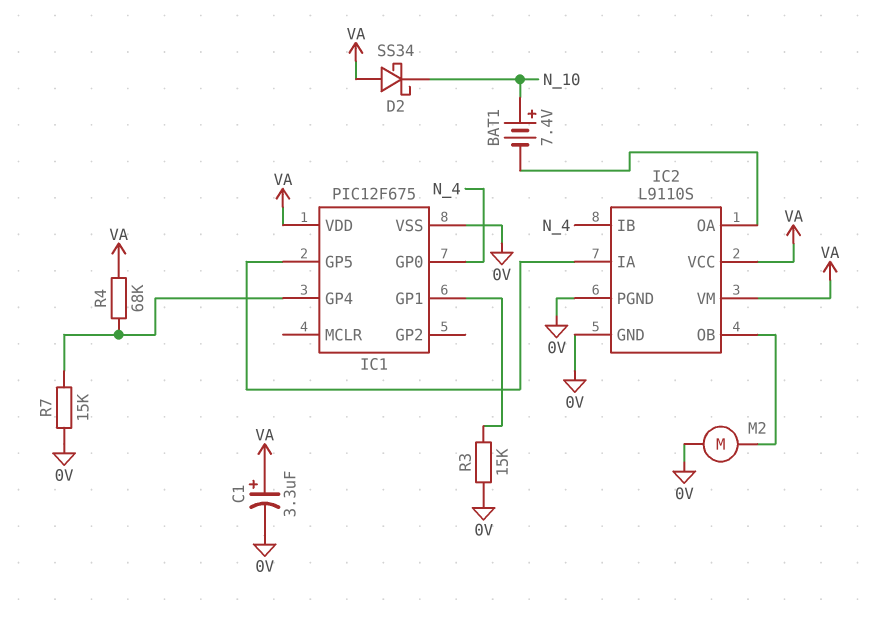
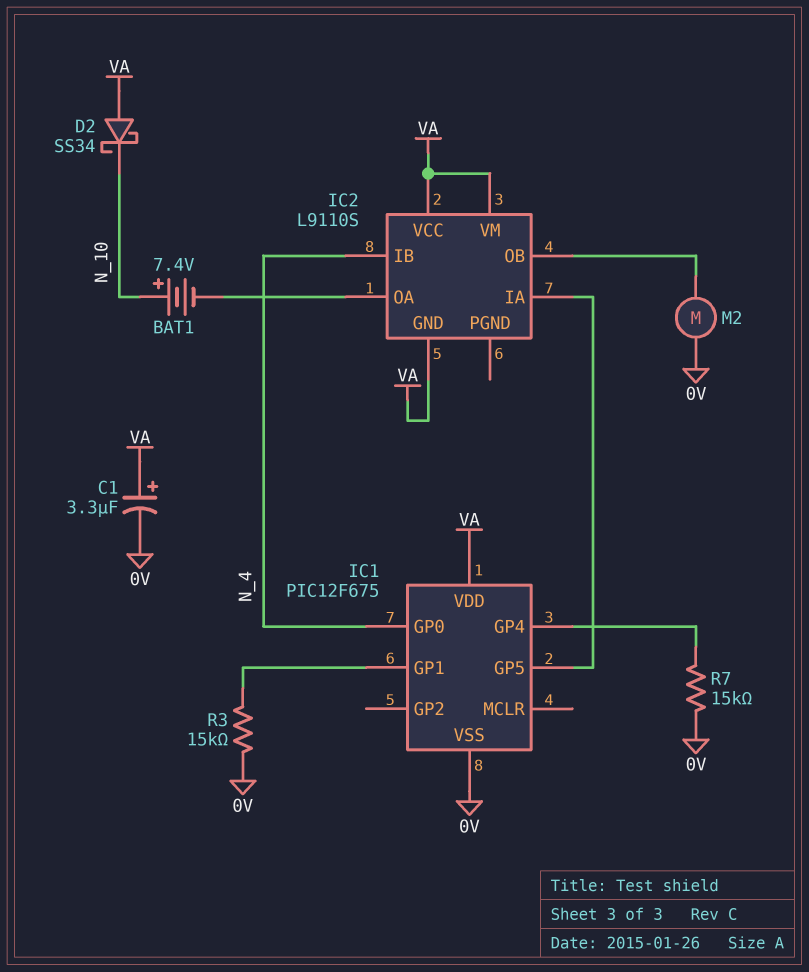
IC2 pin GND: 0V -> VA
IC2 pin PGND: 0V -> none
R4: 68k (IC1/GP4, VA) -> none

